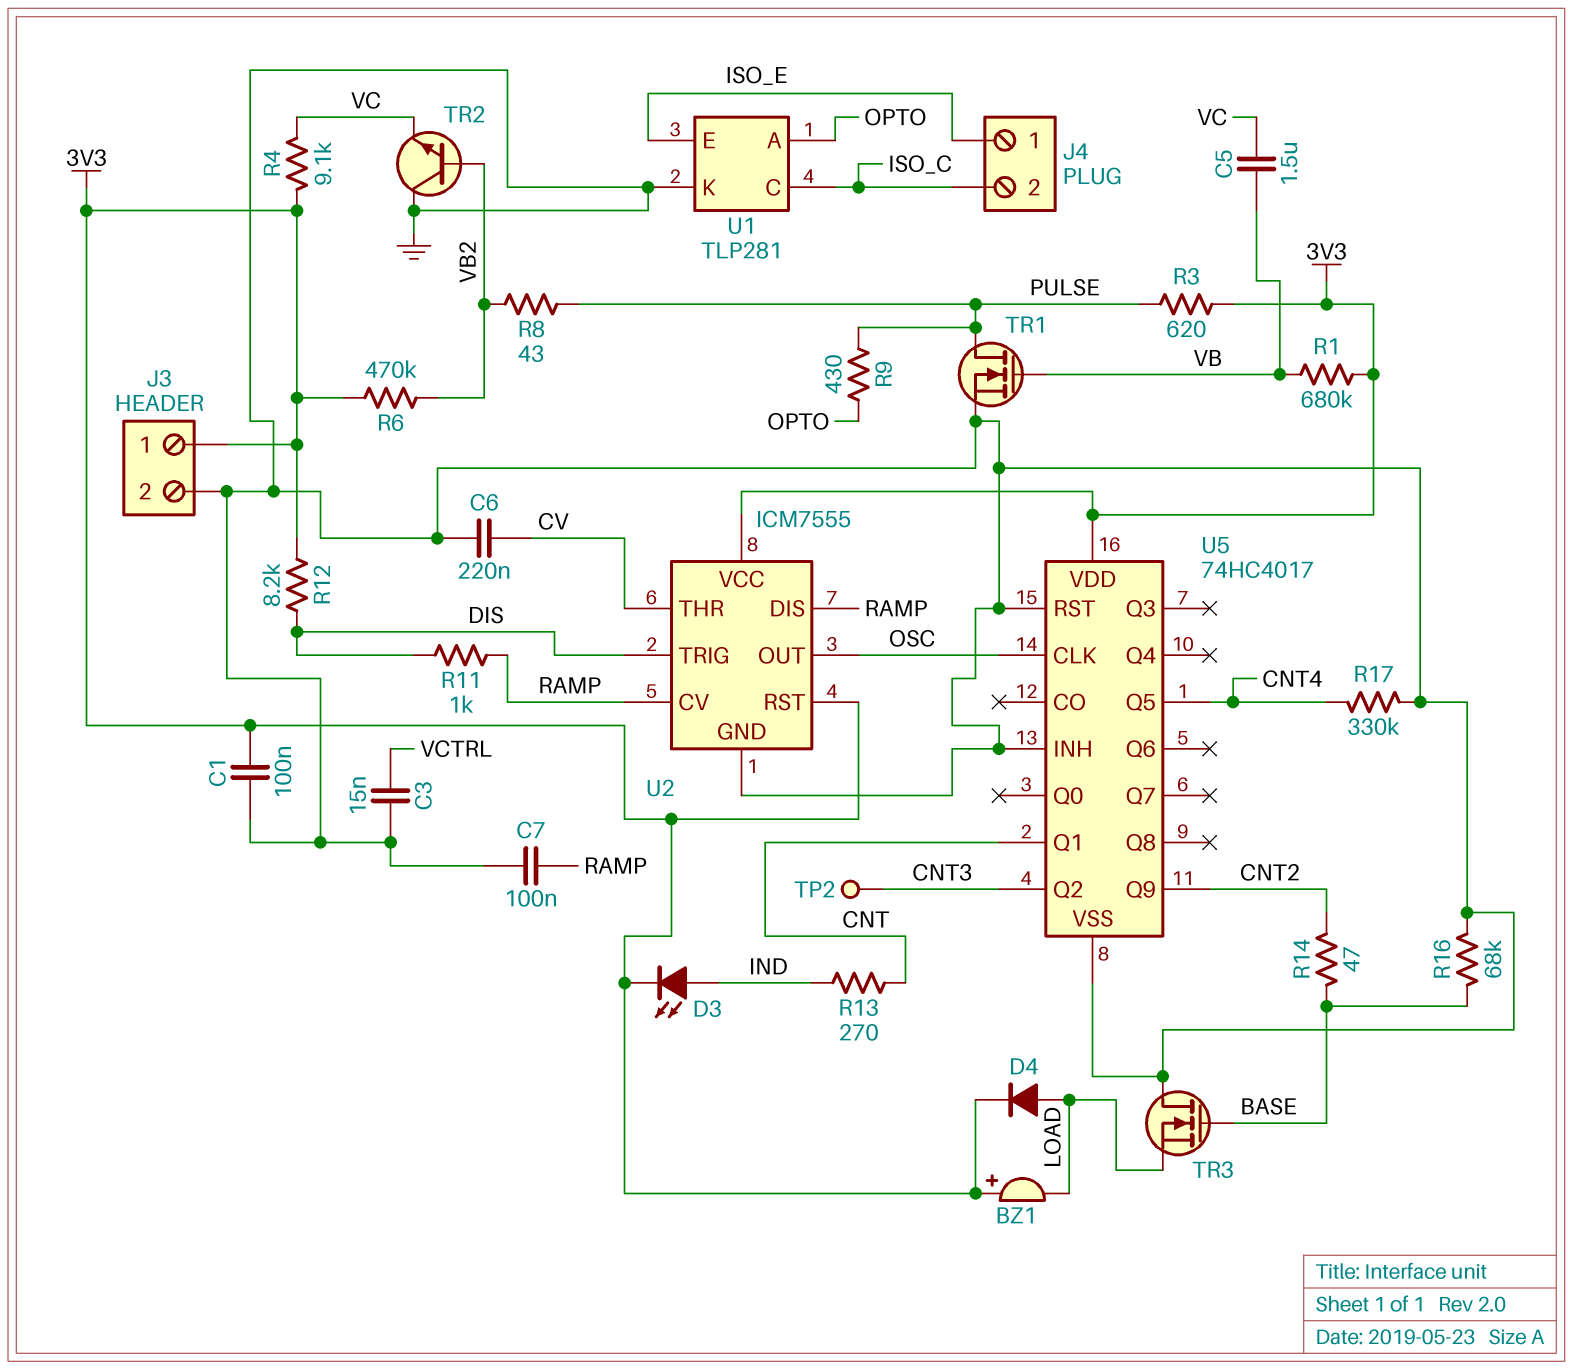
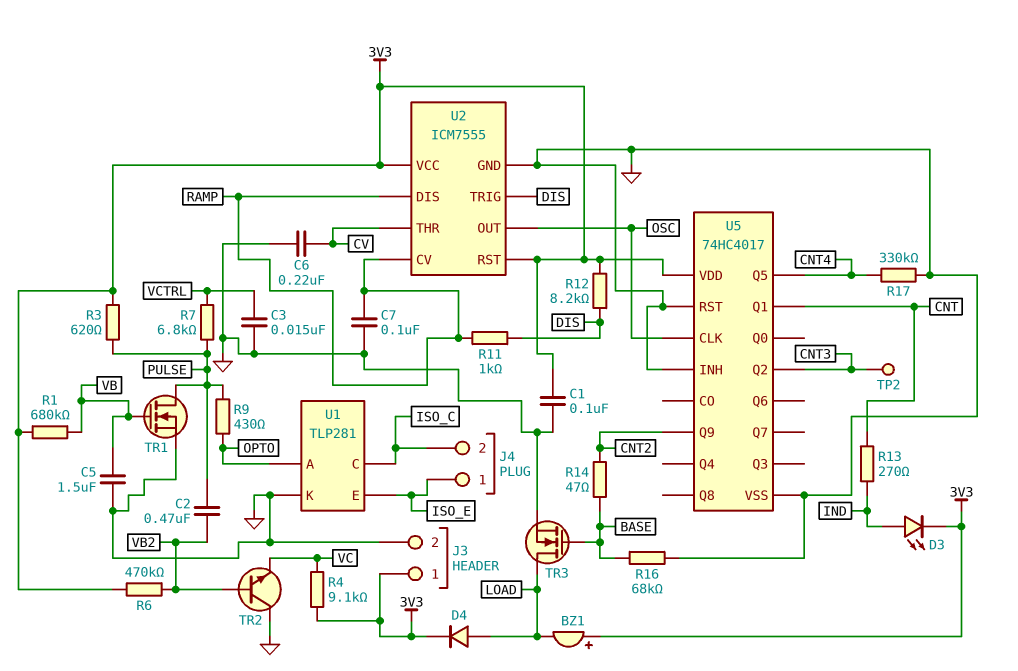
C2: none -> 470nF (PULSE, VB2)
C5: 1.5uF (VB, VC) -> 1.5uF (GND, VB)
R7: none -> 6.8k (PULSE, VCTRL)
R8: 43 (PULSE, VB2) -> none
TR3: NMOS (G BASE, D GND, S LOAD) -> NMOS (G BASE, D LOAD, S GND)

